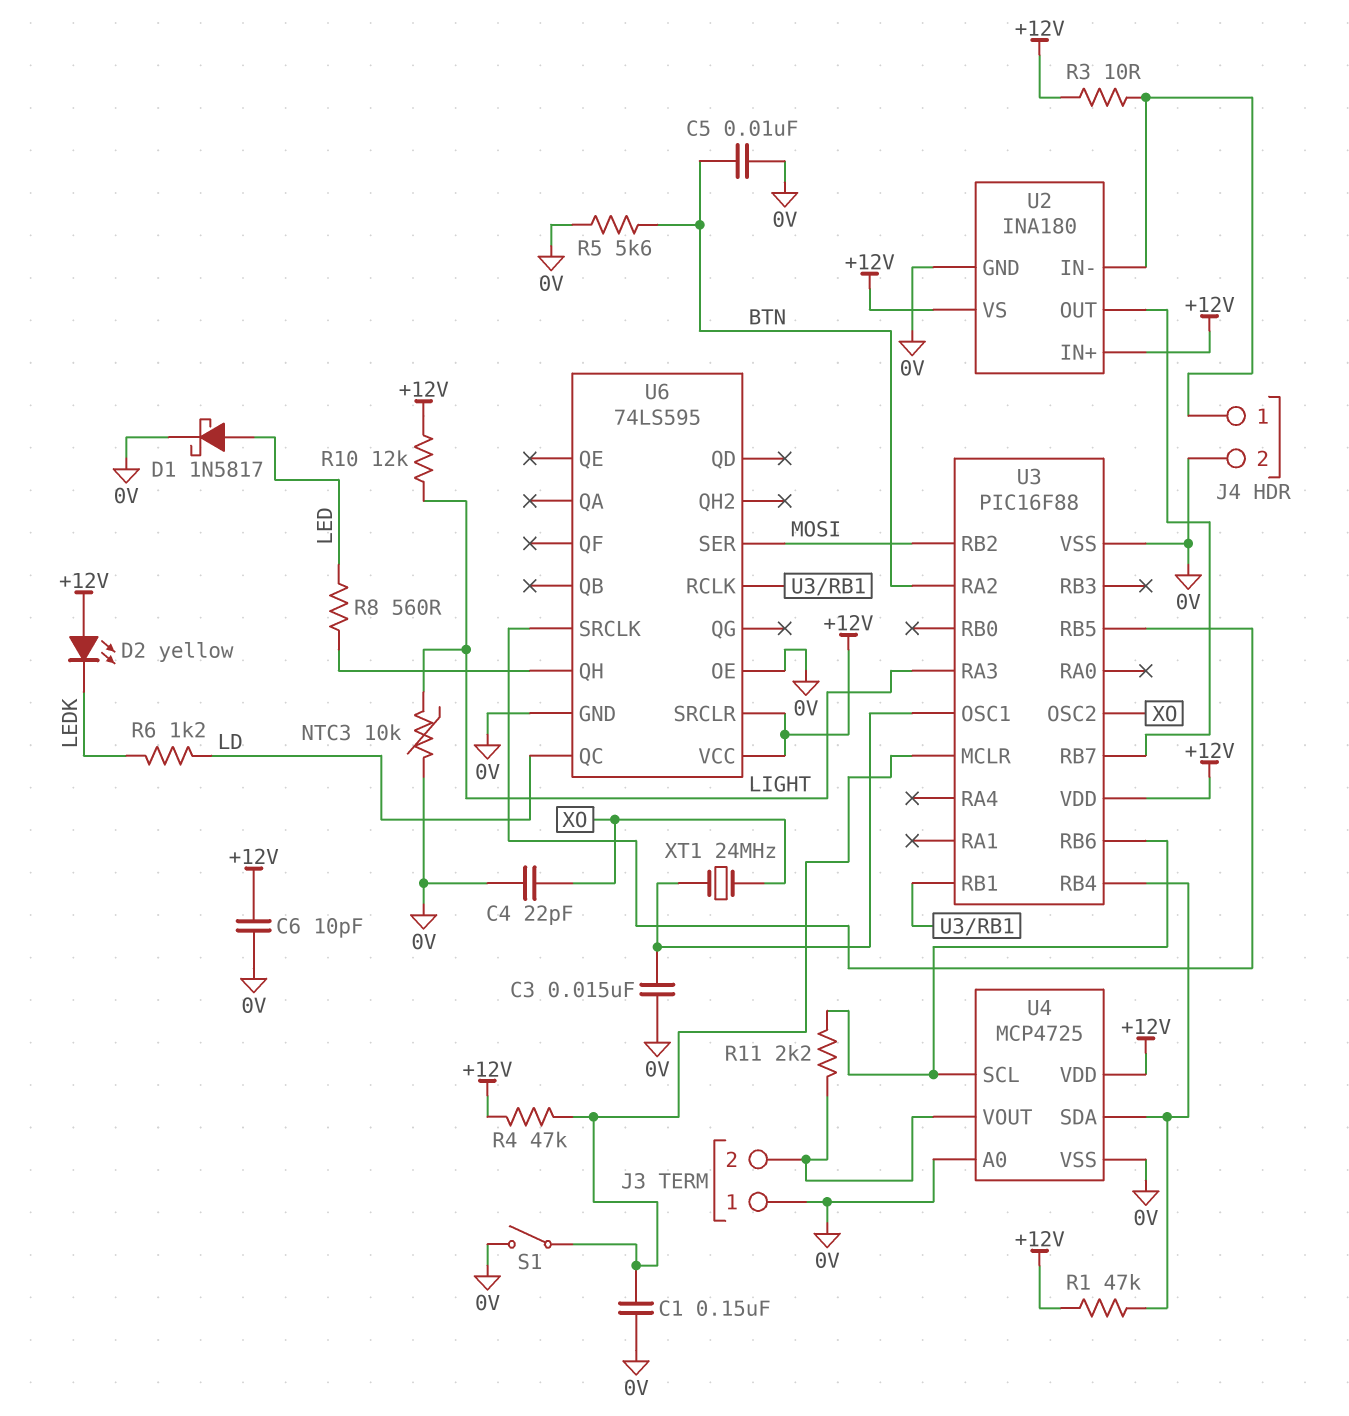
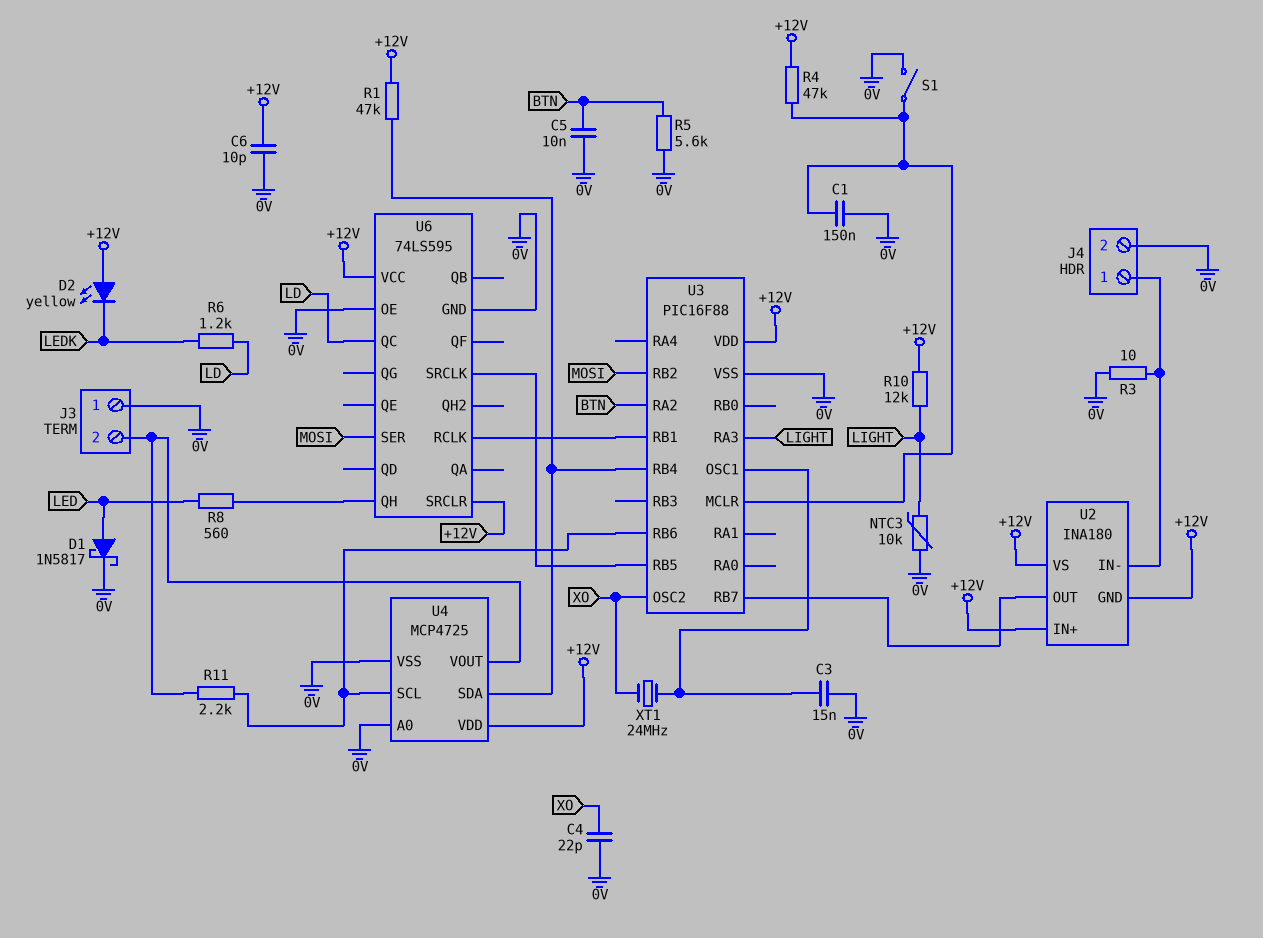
R3: 10 (+12V, J4/1) -> 10 (0V, J4/1)
U2 pin GND: 0V -> +12V

